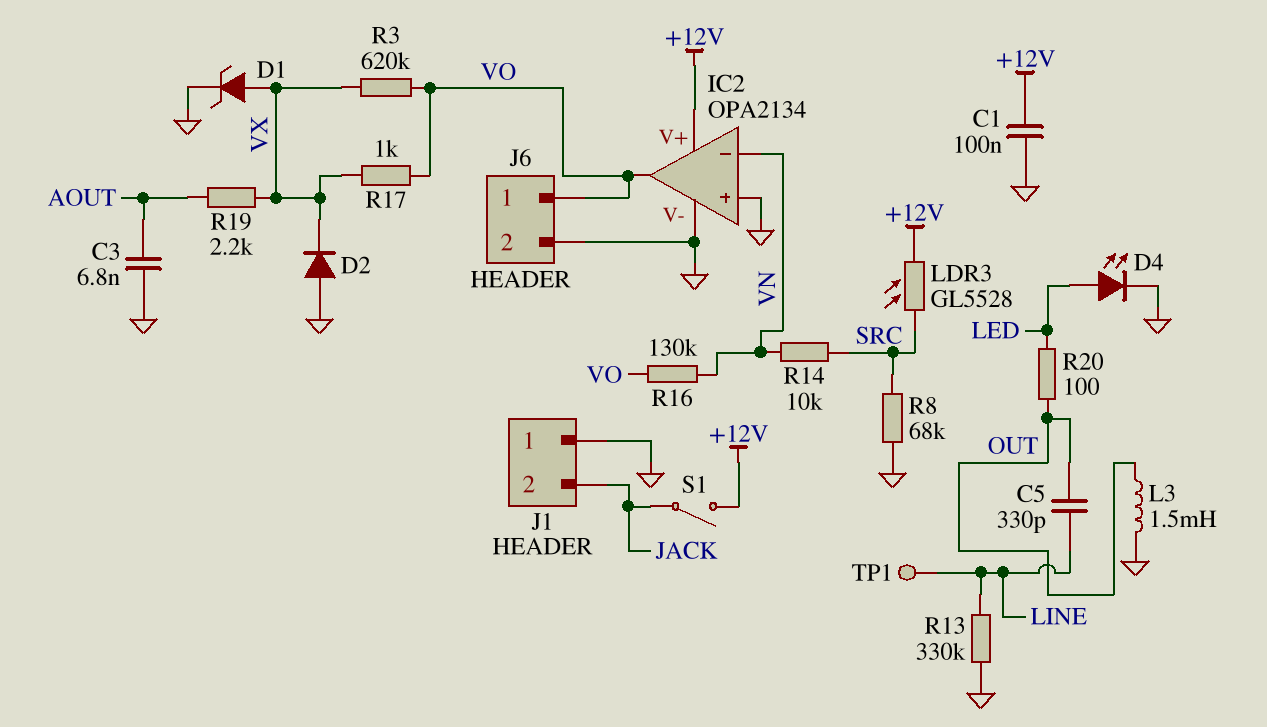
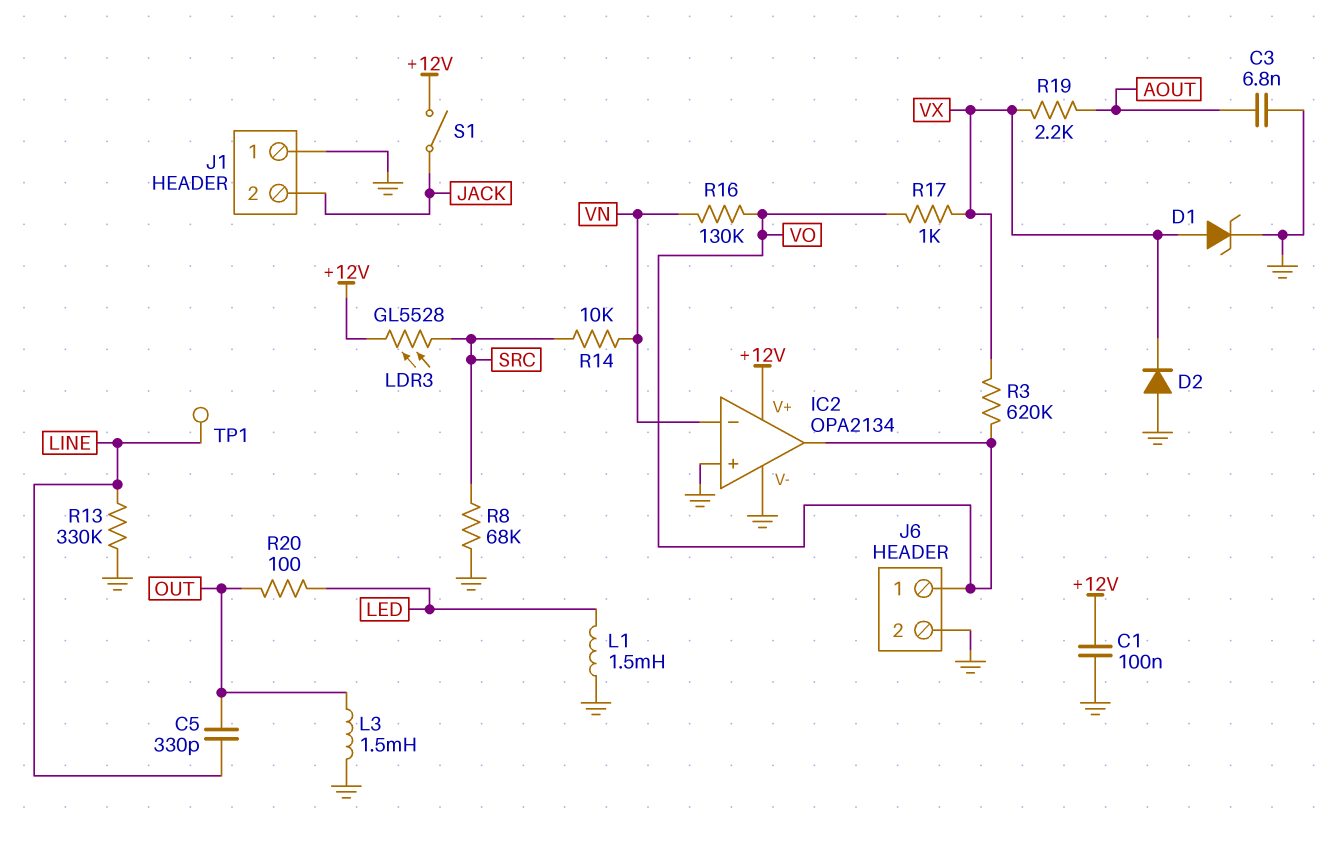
D4: LED (A LED, K GND) -> none
L1: none -> 1.5mH (GND, LED)

